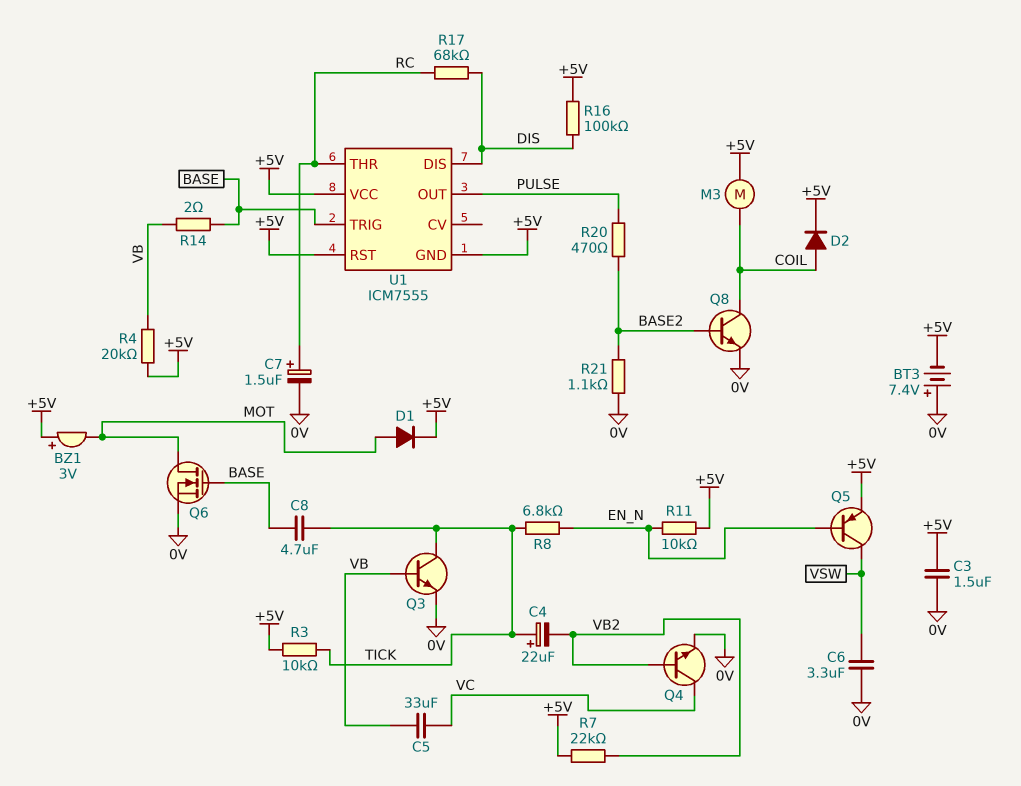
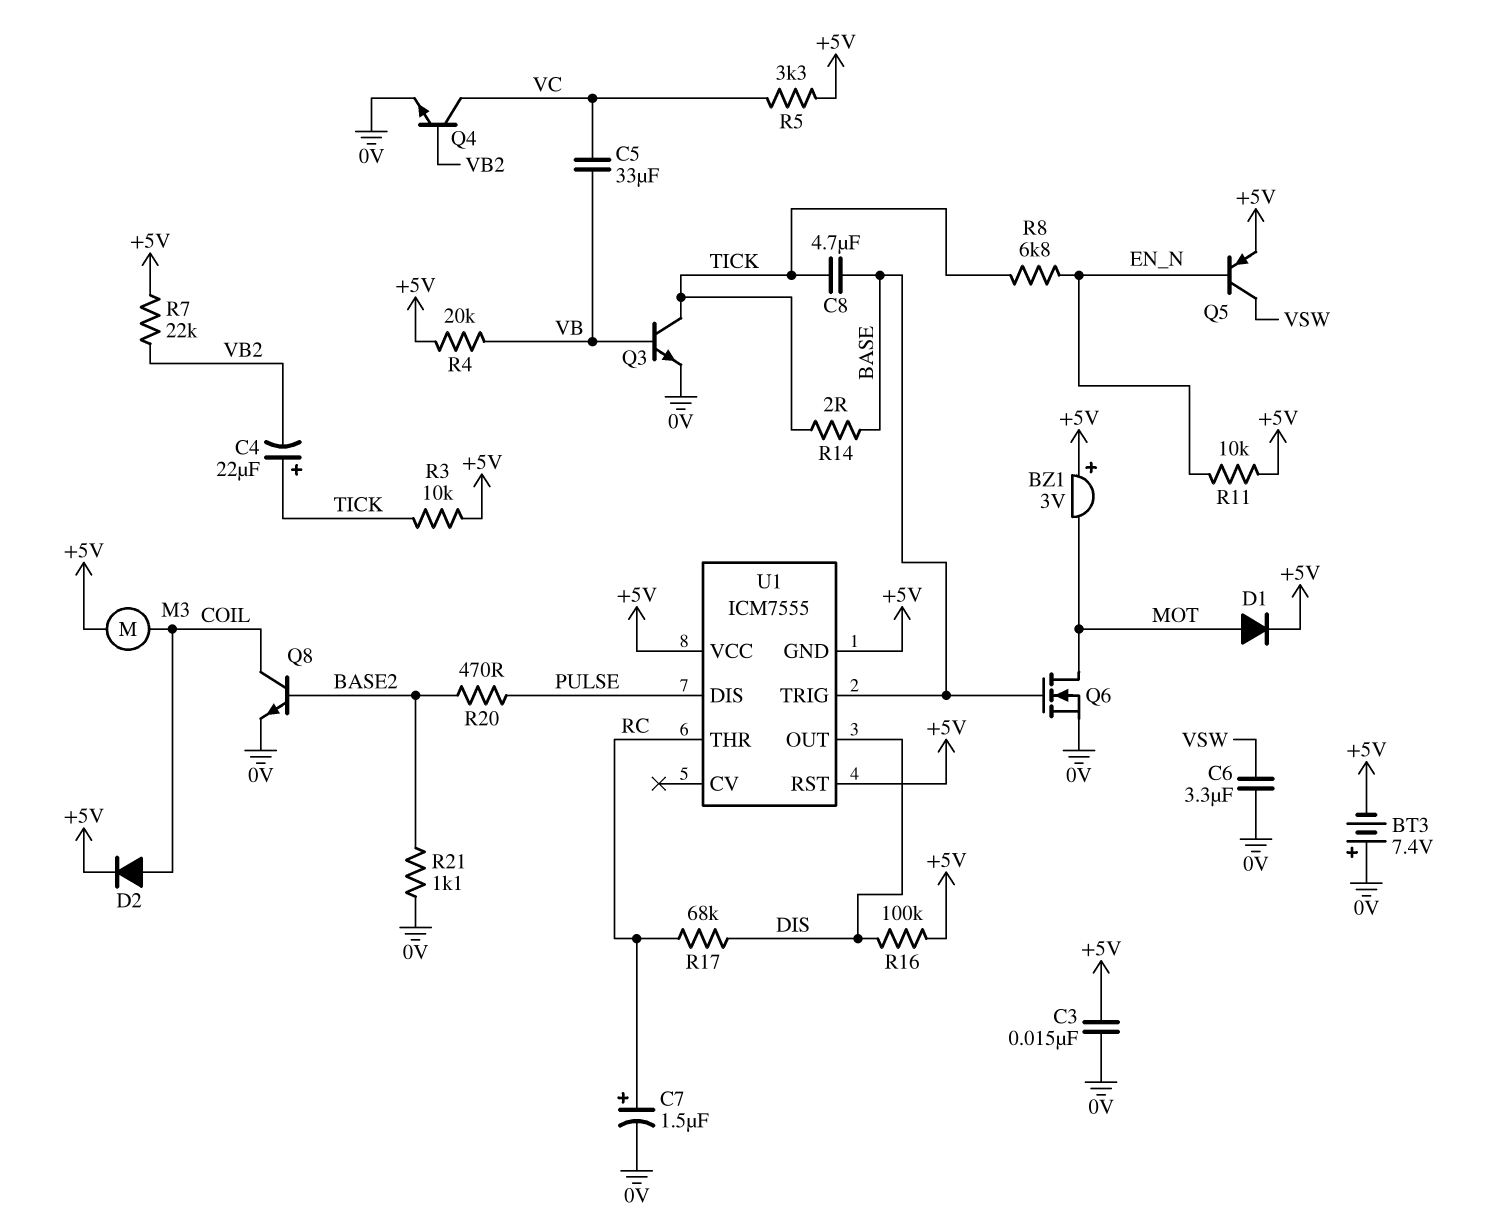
C3: 1.5uF (+5V, 0V) -> 15nF (+5V, 0V)
R5: none -> 3.3k (+5V, VC)
R14: 2 (BASE, VB) -> 2 (BASE, TICK)
U1 pin DIS: DIS -> PULSE
U1 pin OUT: PULSE -> DIS

